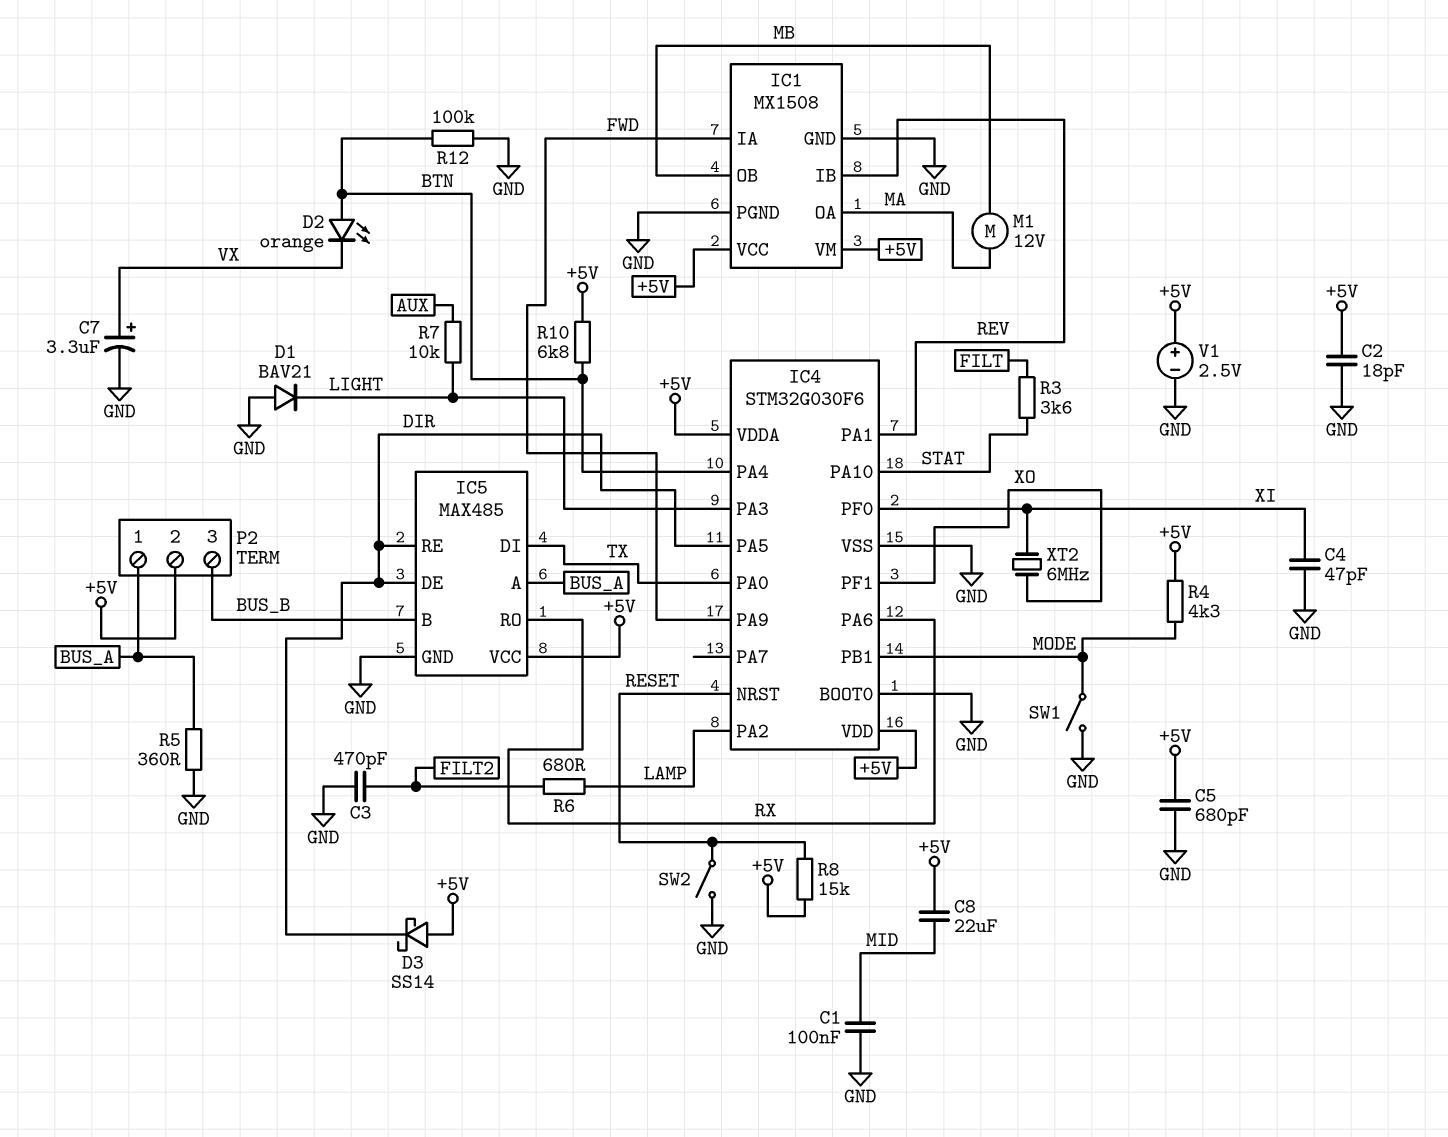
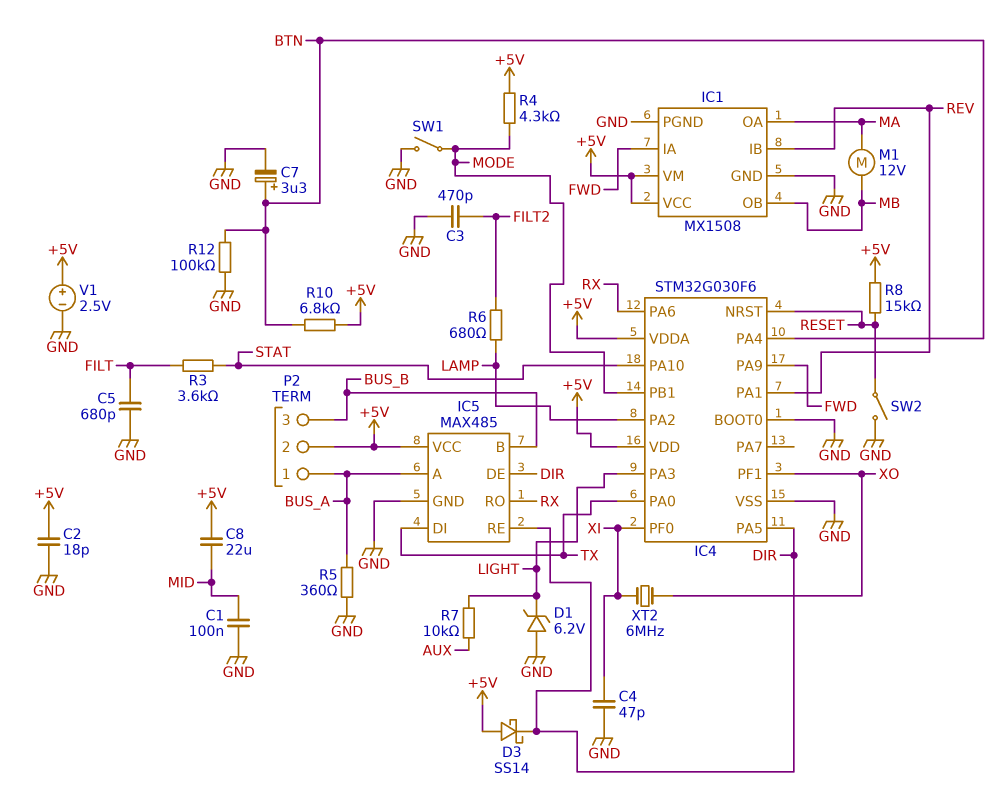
C5: 680pF (+5V, GND) -> 680pF (FILT, GND)
C7: 3.3uF (plus VX, minus GND) -> 3.3uF (plus BTN, minus GND)
D1: diode BAV21 (A GND, K LIGHT) -> zener 6.2V (A GND, K LIGHT)
D2: LED orange (A BTN, K VX) -> none

